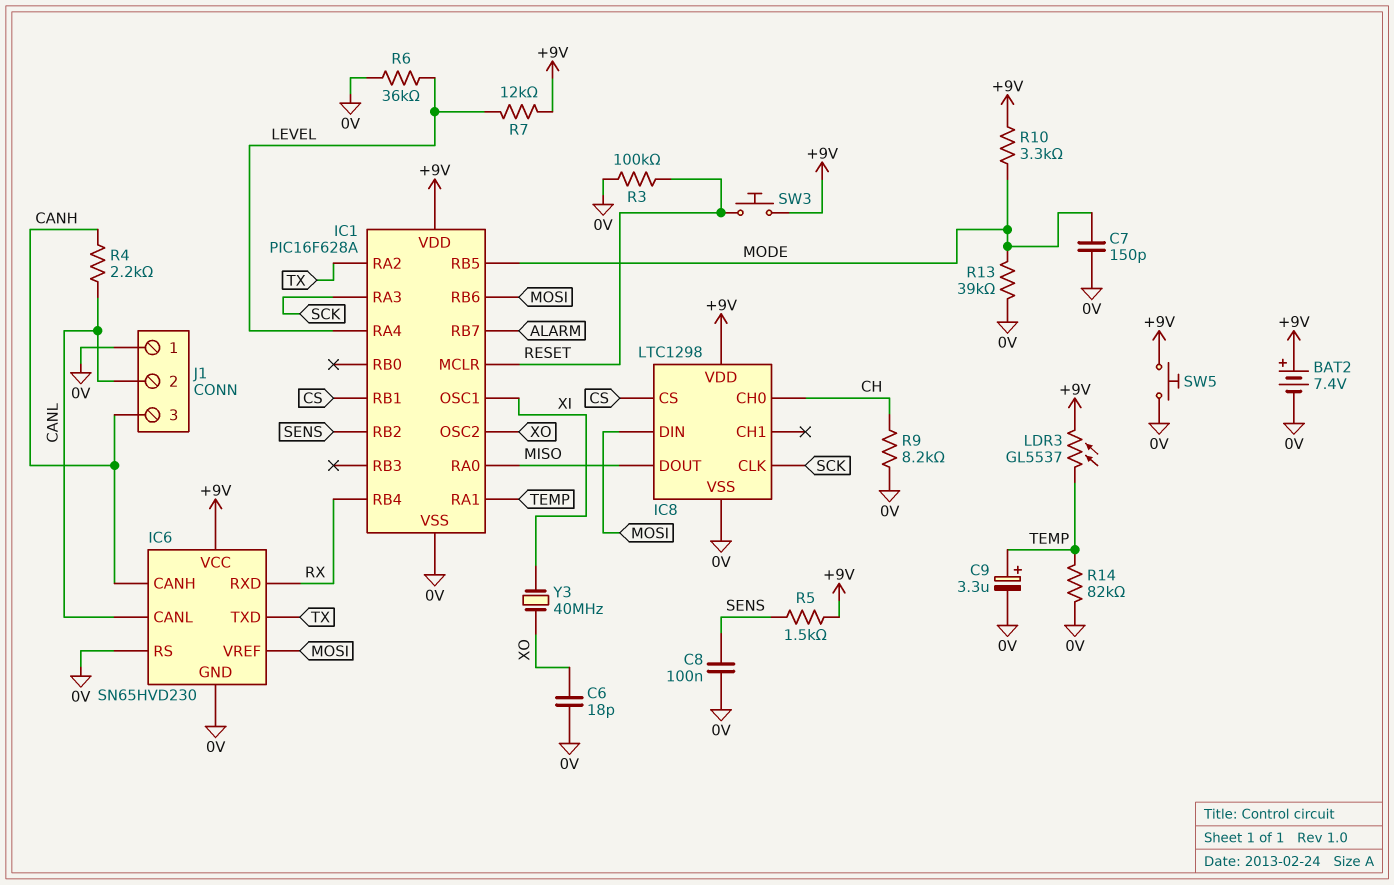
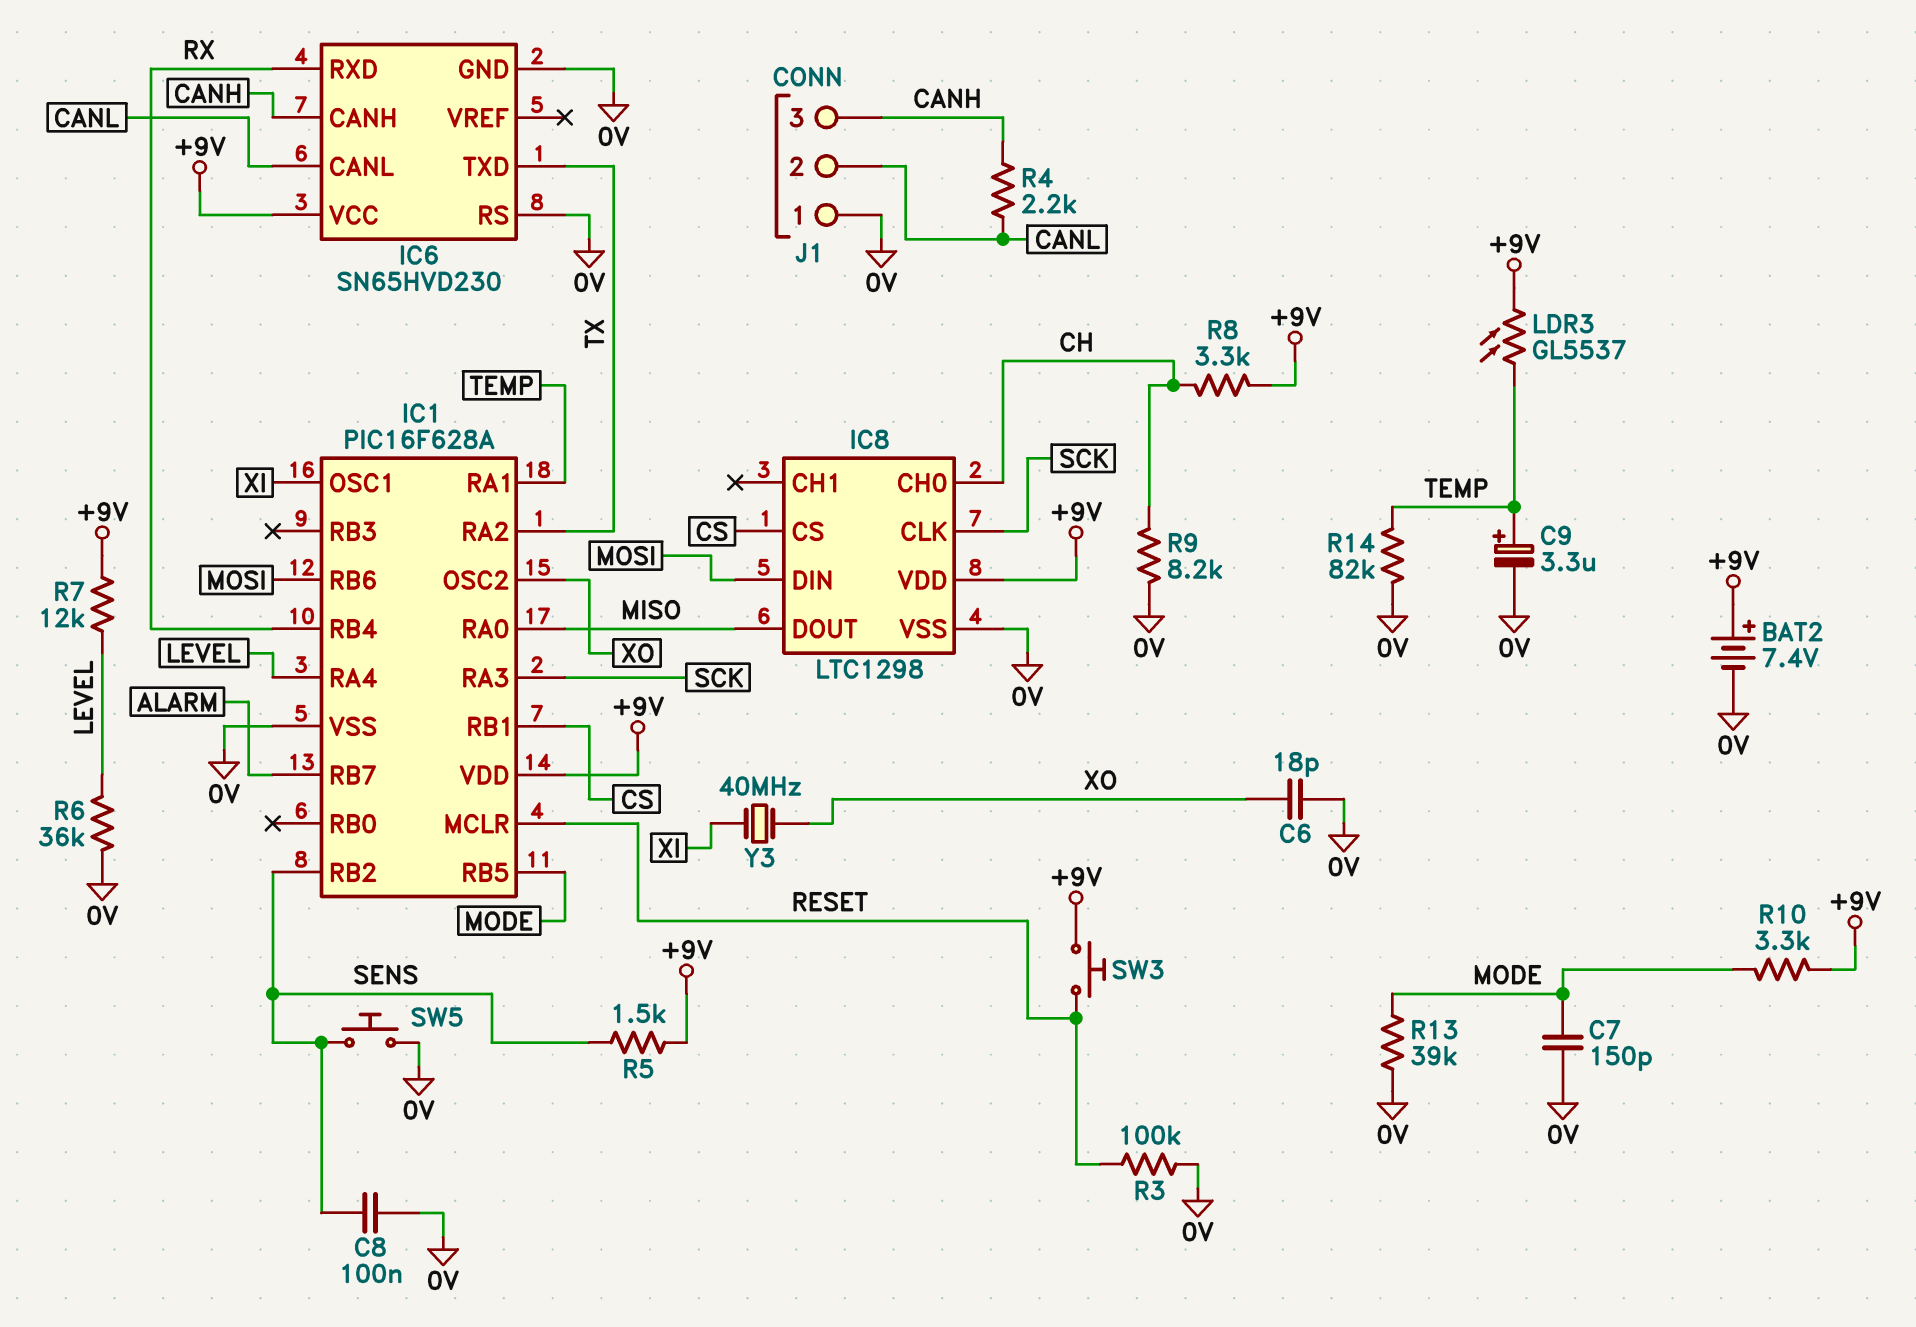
IC6 pin VREF: MOSI -> none
R8: none -> 3.3k (+9V, CH)
SW5: button (+9V, 0V) -> button (0V, SENS)

